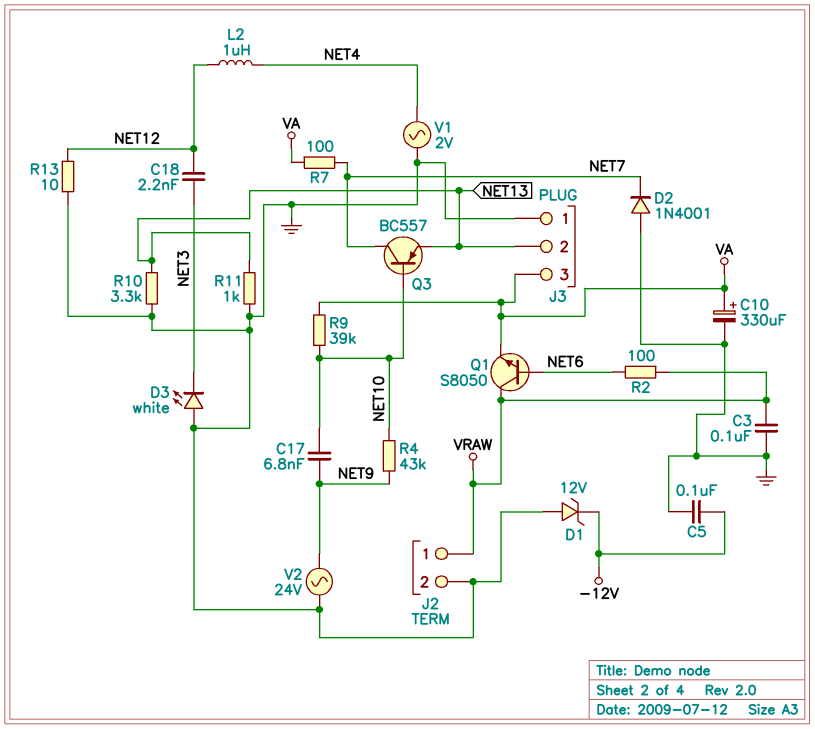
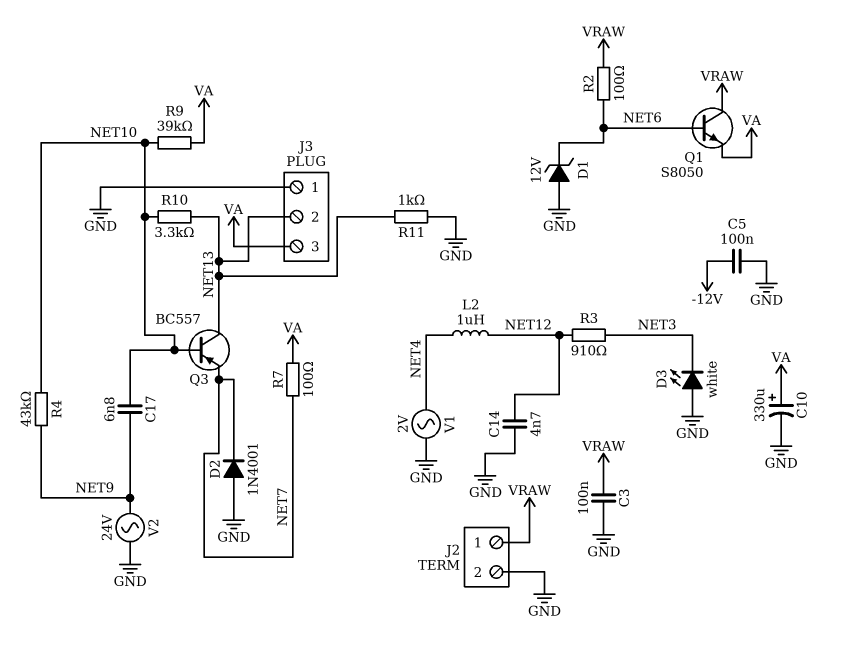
C14: none -> 4.7nF (GND, NET12)
C18: 2.2nF (NET3, NET12) -> none
D1: zener 12V (A GND, K -12V) -> zener 12V (A GND, K NET6)
Q3: PNP BC557 (B NET10, C NET7, E NET13) -> PNP BC557 (B NET10, C NET13, E NET7)
R3: none -> 910 (NET3, NET12)
R10: 3.3k (GND, NET13) -> 3.3k (NET10, NET13)
R13: 10 (GND, NET12) -> none

